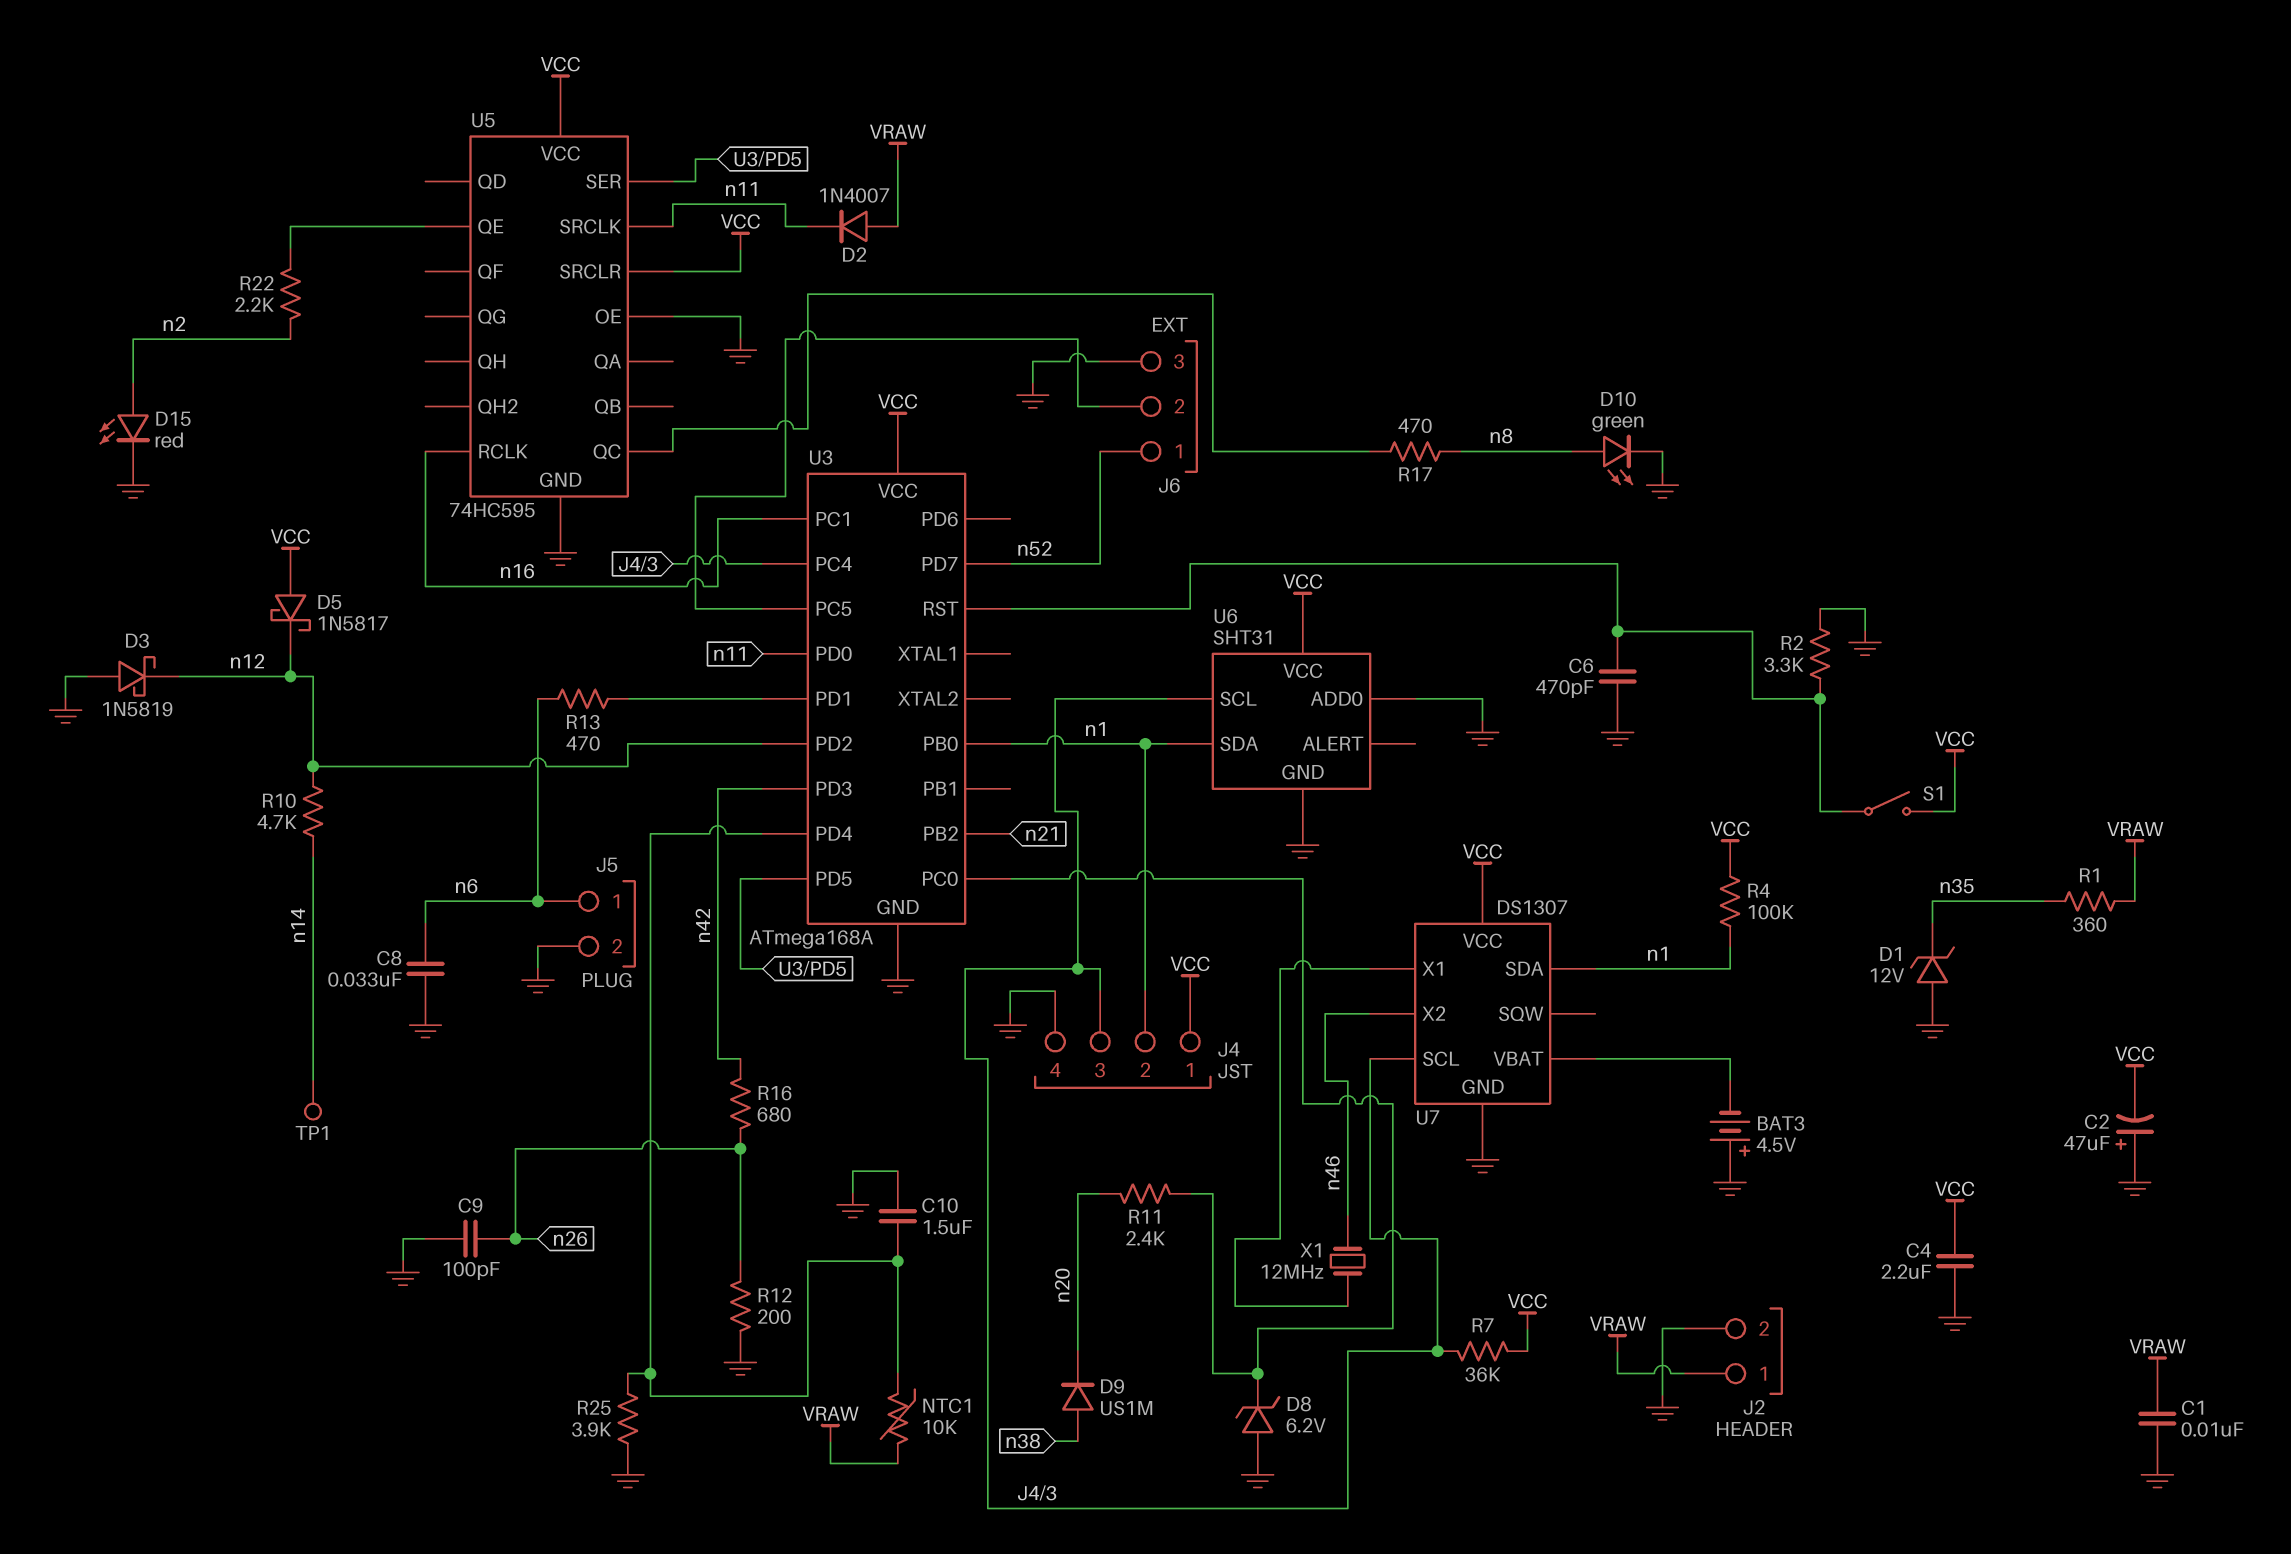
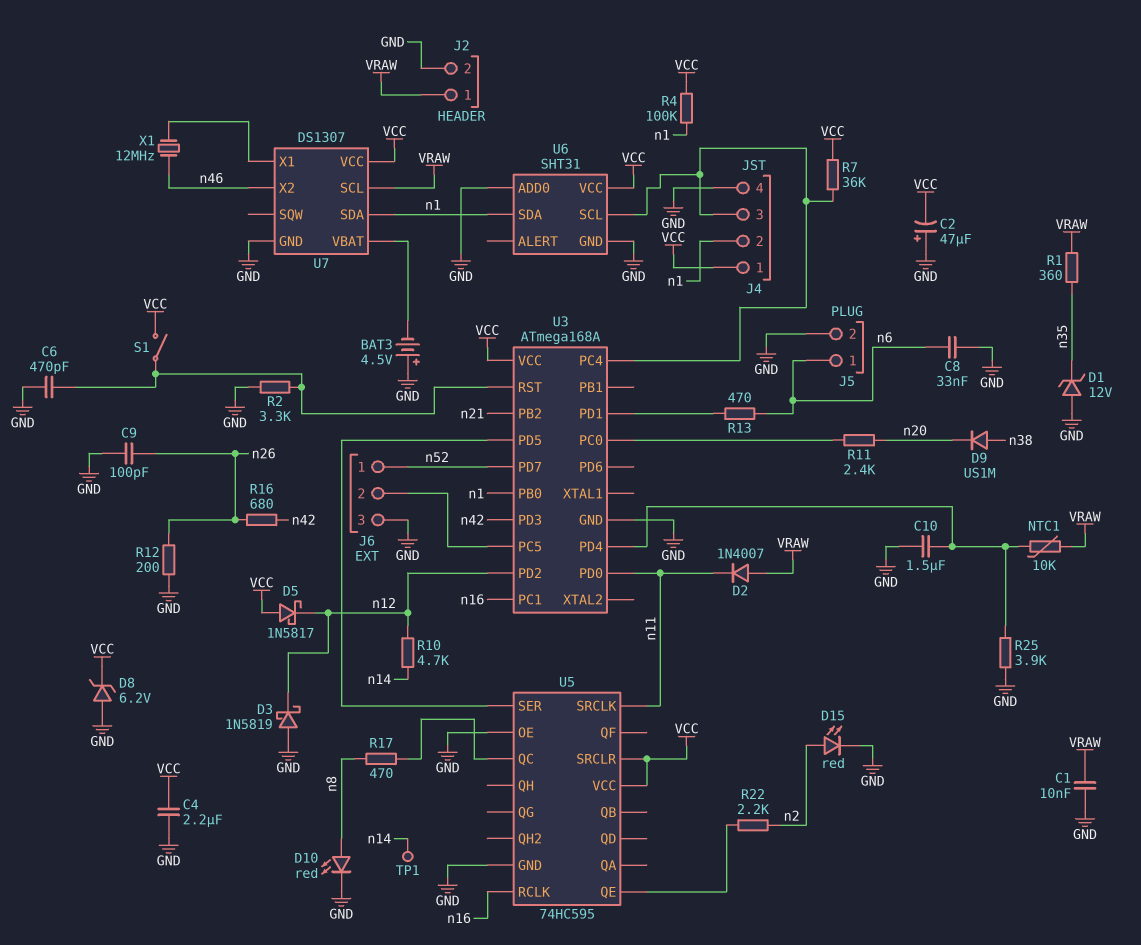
D8: zener 6.2V (A GND, K U3/PC0) -> zener 6.2V (A GND, K VCC)
D10: LED green (A n8, K GND) -> LED red (A n8, K GND)
U7 pin SCL: J4/3 -> VRAW

